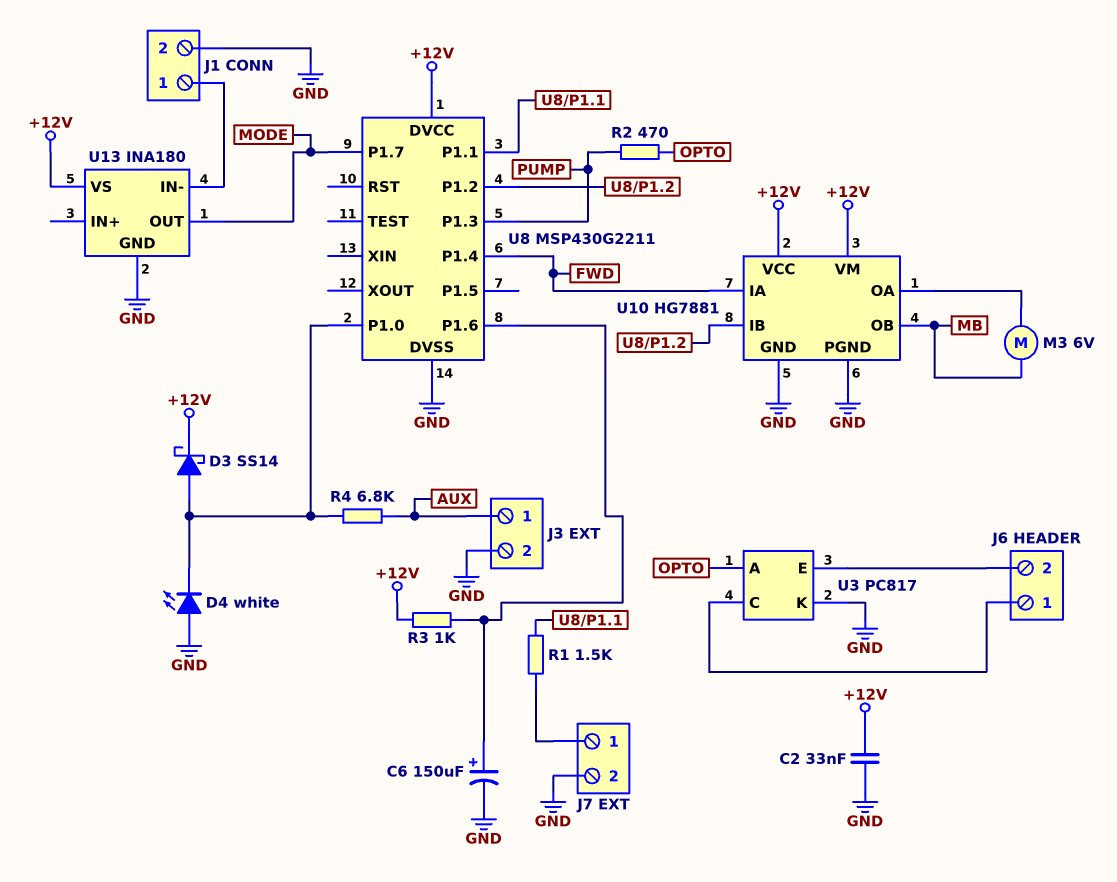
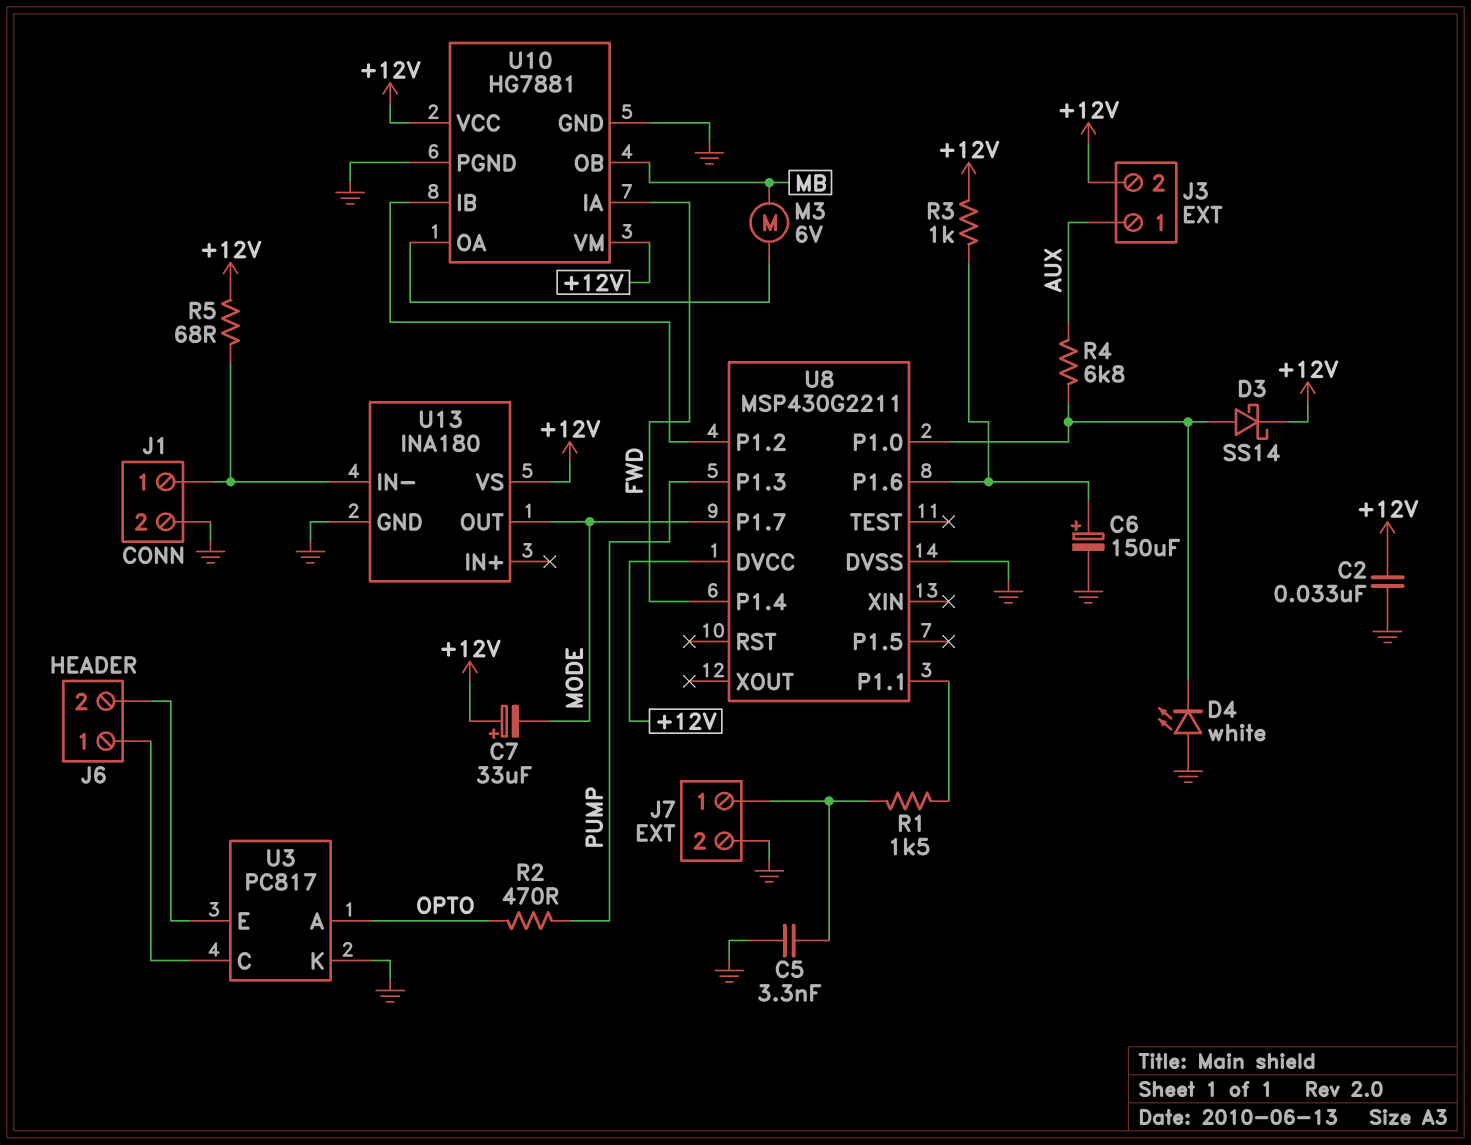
C5: none -> 3.3nF (GND, J7/1)
C7: none -> 33uF (plus +12V, minus MODE)
J3 pin 2: GND -> +12V
R5: none -> 68 (+12V, J1/1)

